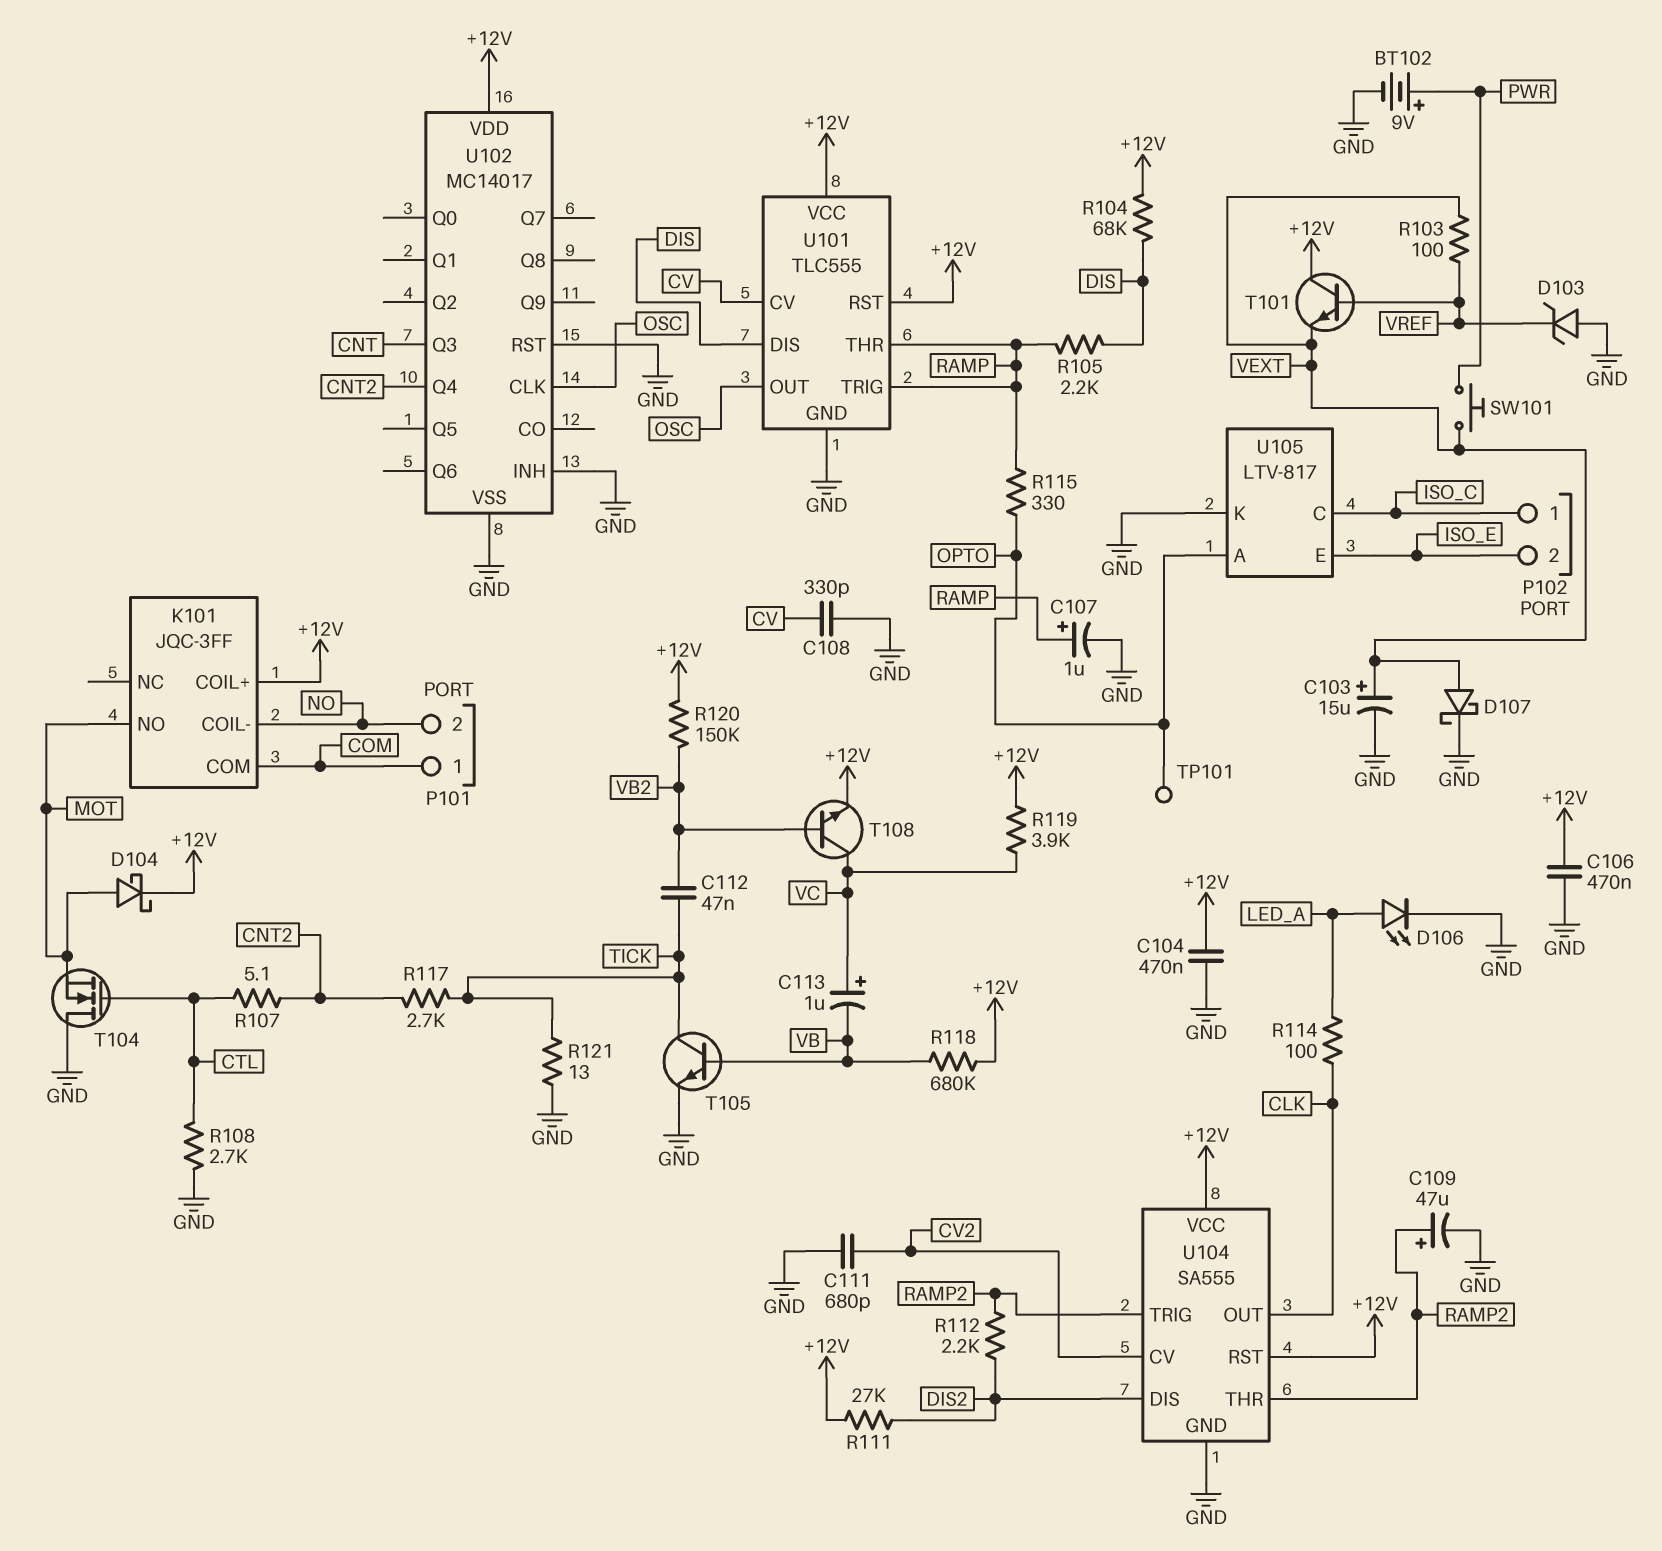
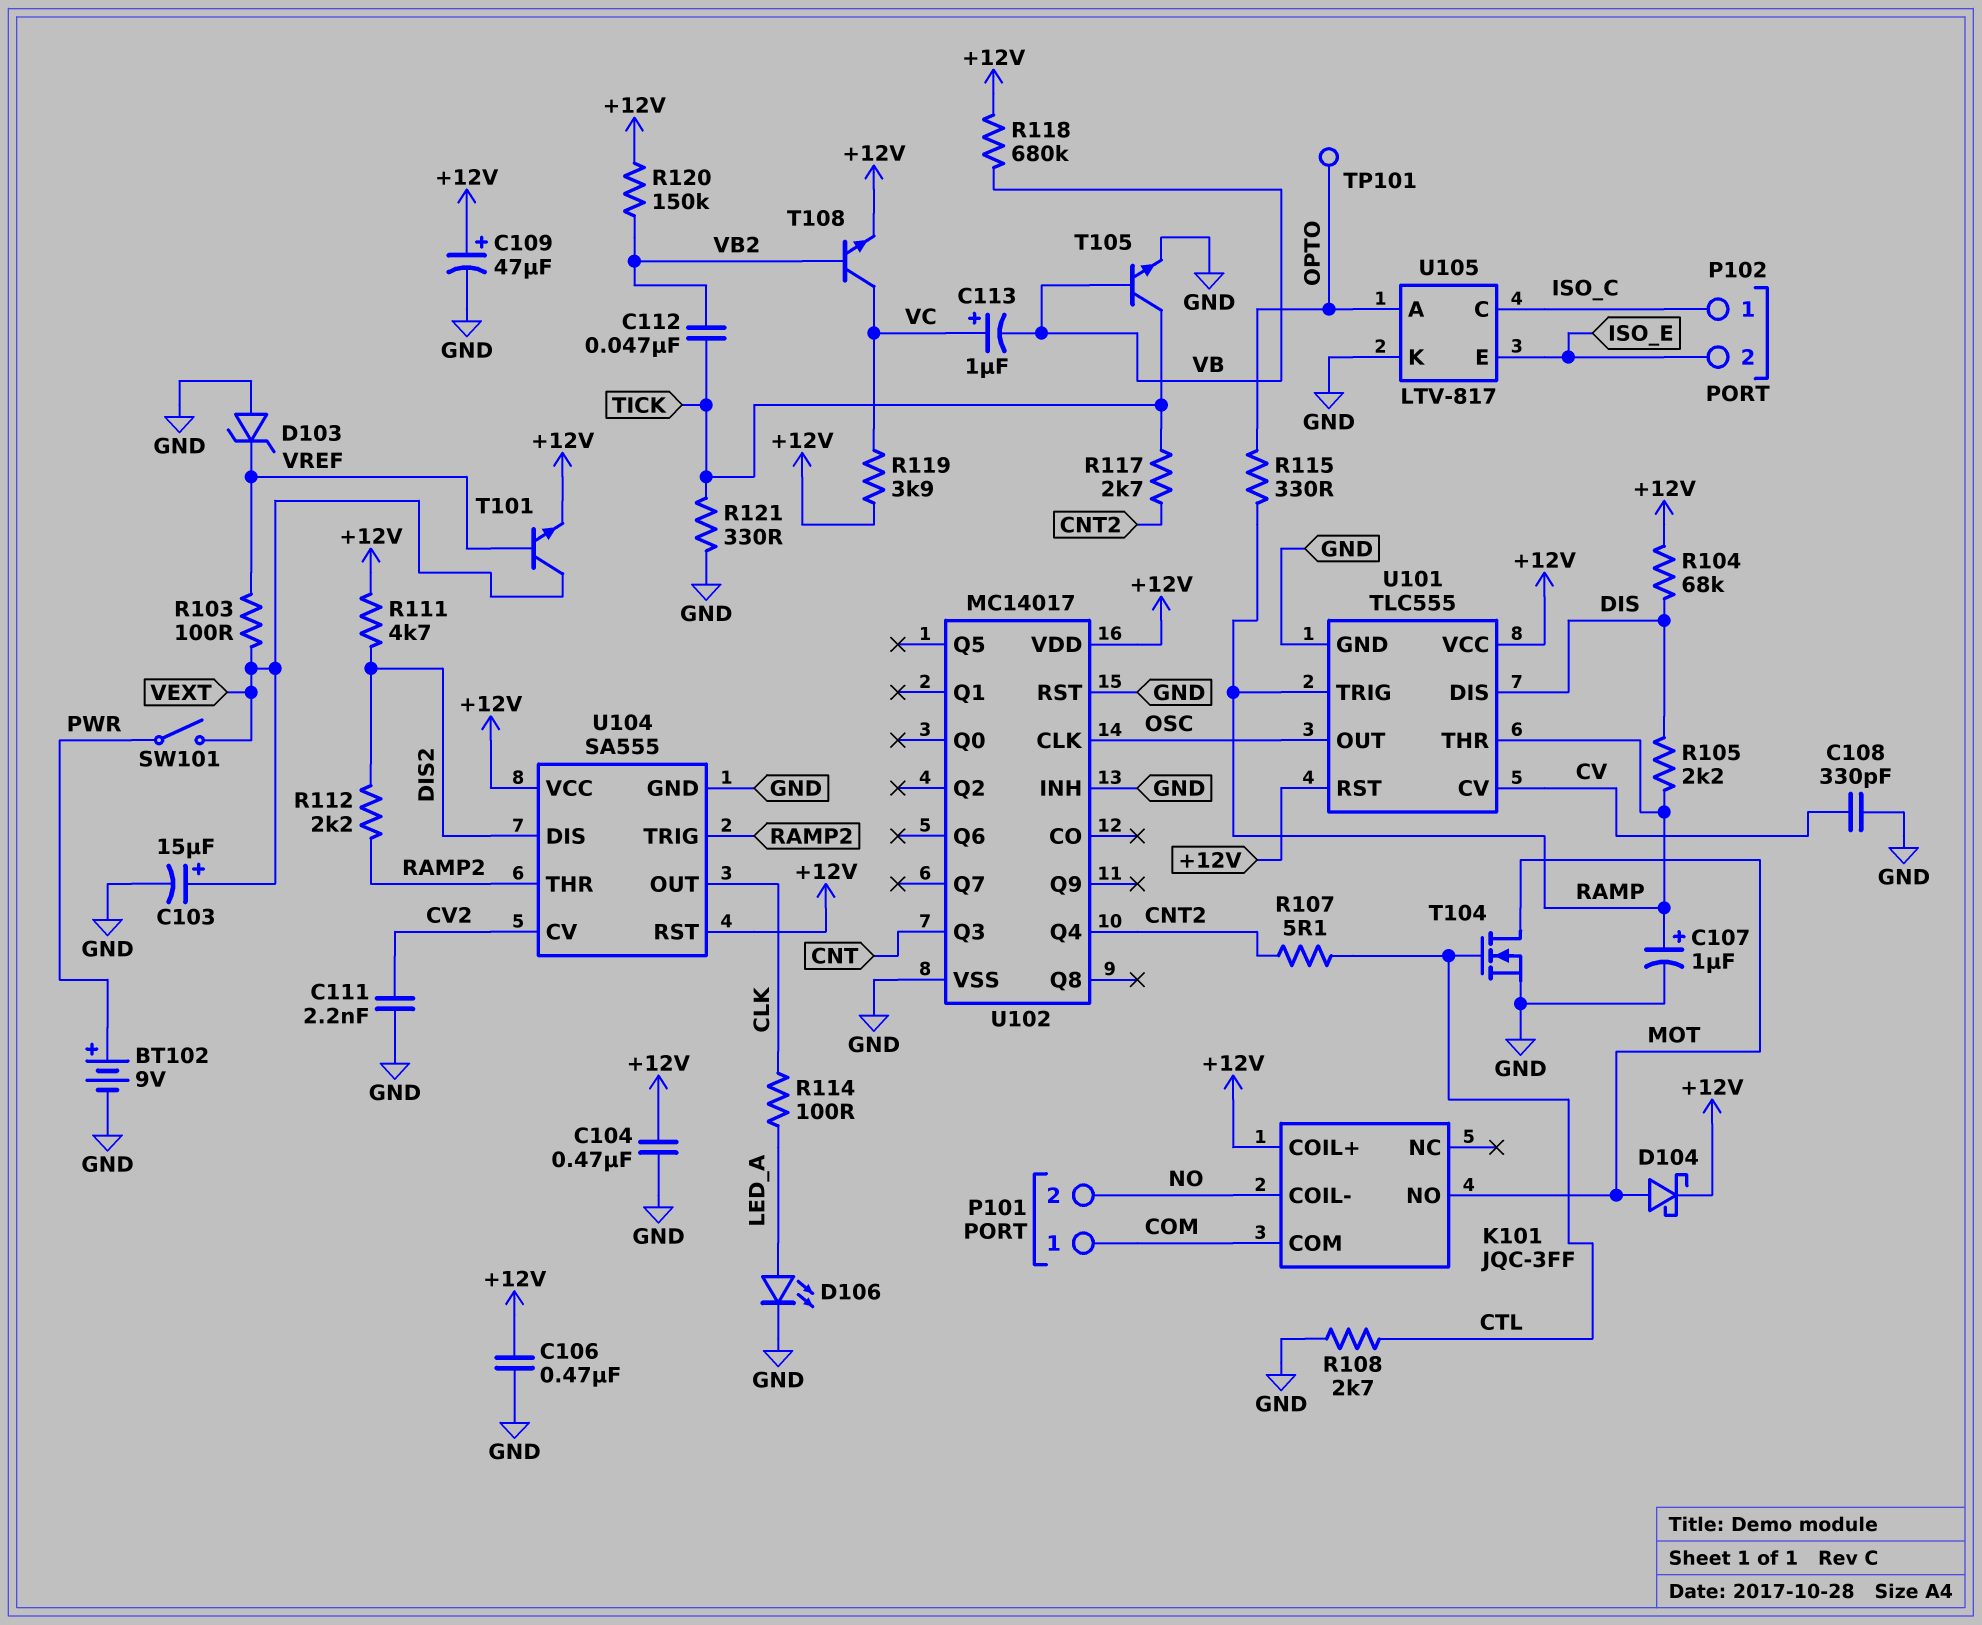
C109: 47uF (plus RAMP2, minus GND) -> 47uF (plus +12V, minus GND)
C111: 680pF (CV2, GND) -> 2.2nF (CV2, GND)
D107: schottky (A VEXT, K GND) -> none
R111: 27k (+12V, DIS2) -> 4.7k (+12V, DIS2)
R121: 13 (GND, TICK) -> 330 (GND, TICK)
SW101: button (PWR, VEXT) -> switch (PWR, VEXT)
T101: NPN (B VREF, C +12V, E VEXT) -> NPN (B VREF, C VEXT, E +12V)
T104: NMOS (G CTL, D GND, S MOT) -> NMOS (G CTL, D MOT, S GND)

